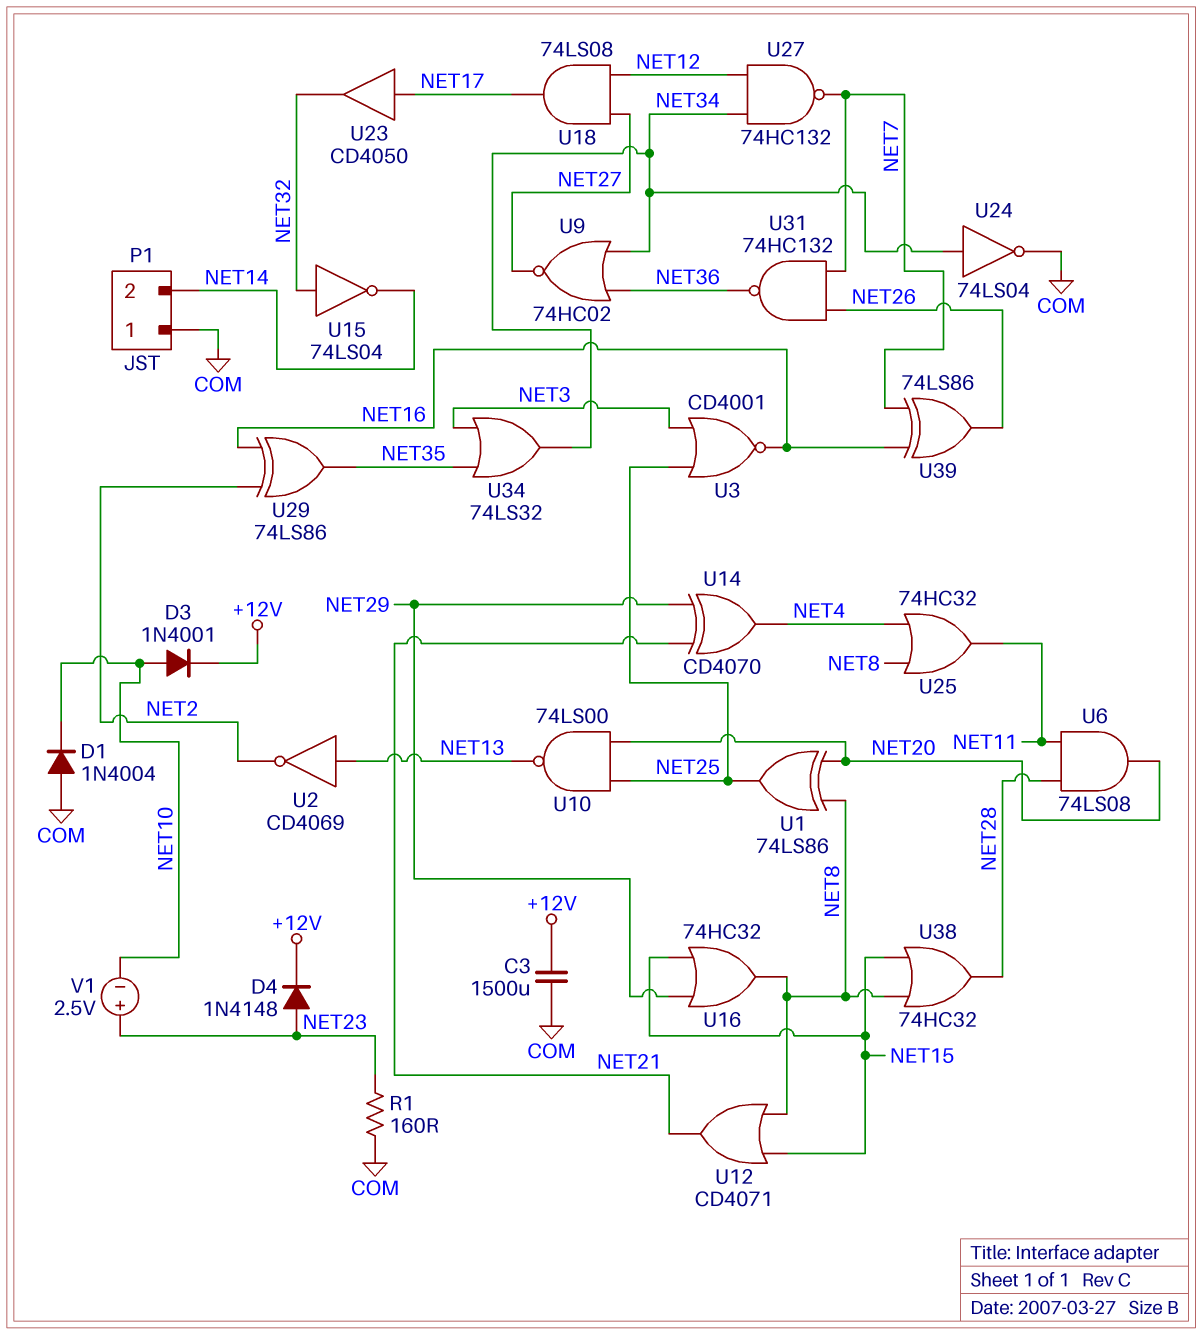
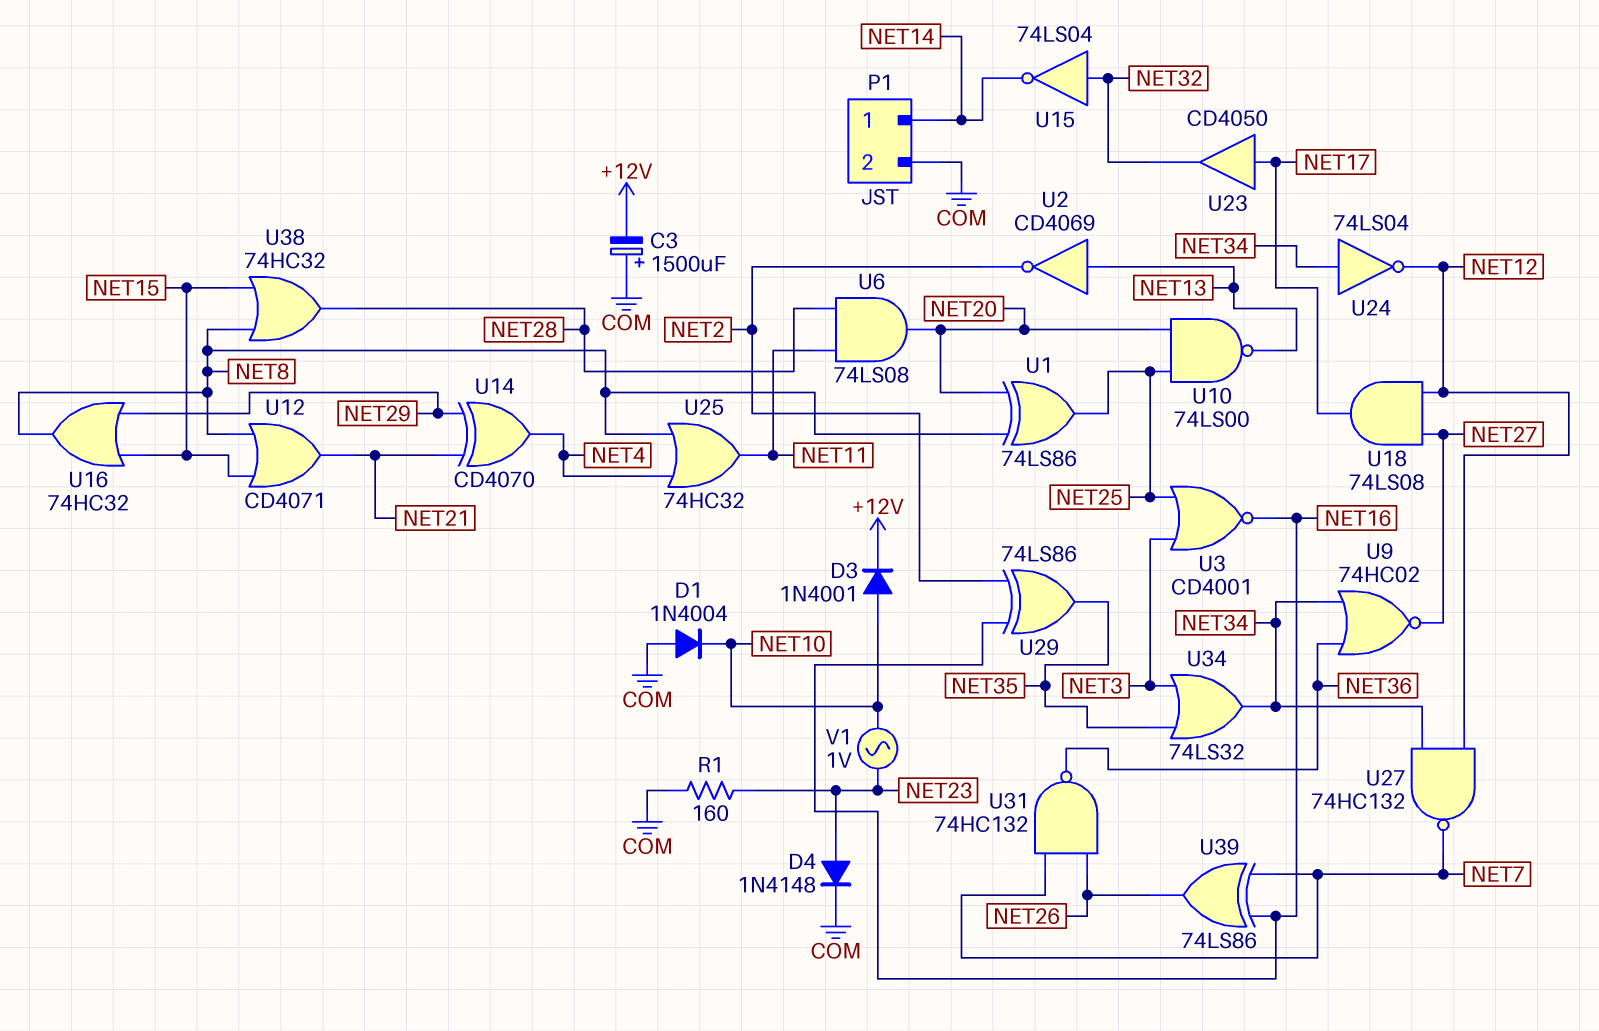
C3: 1500uF (+12V, COM) -> 1500uF (plus COM, minus +12V)
D4: diode 1N4148 (A NET23, K +12V) -> diode 1N4148 (A NET23, K COM)
P1 pin 1: COM -> NET14
P1 pin 2: NET14 -> COM
U24: NOT 74LS04 (in NET34, out COM) -> NOT 74LS04 (in NET34, out NET12)
V1: 2.5V (plus NET23, minus NET10) -> AC 1V (NET10, NET23)

